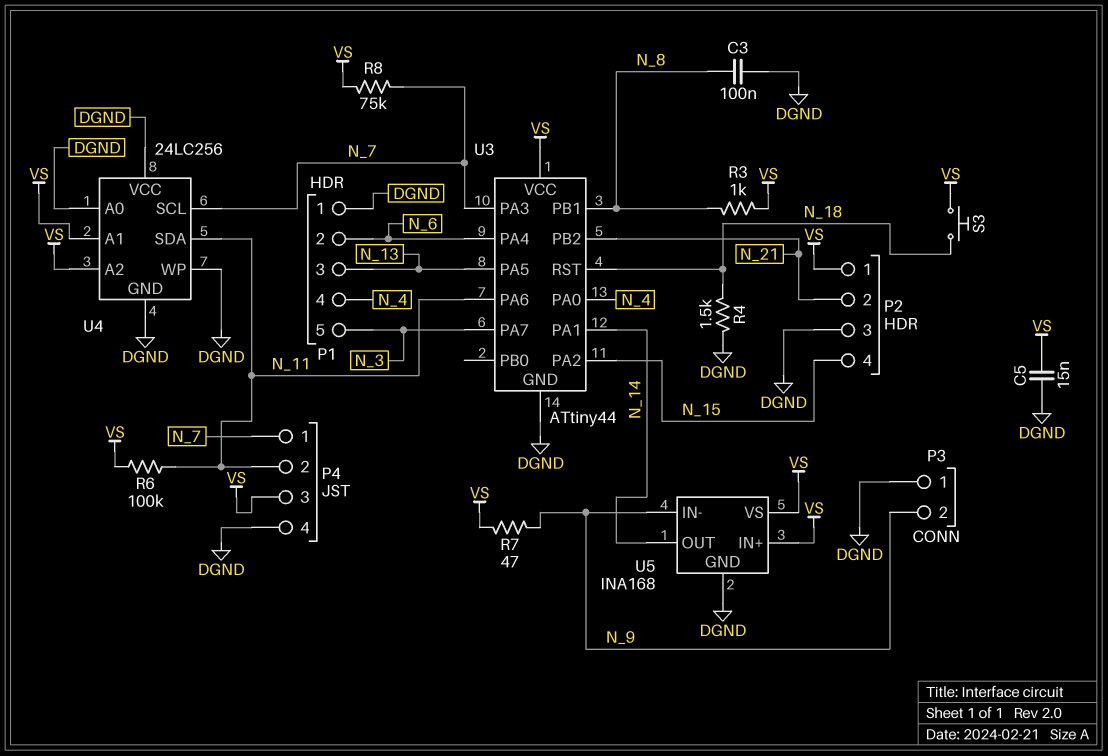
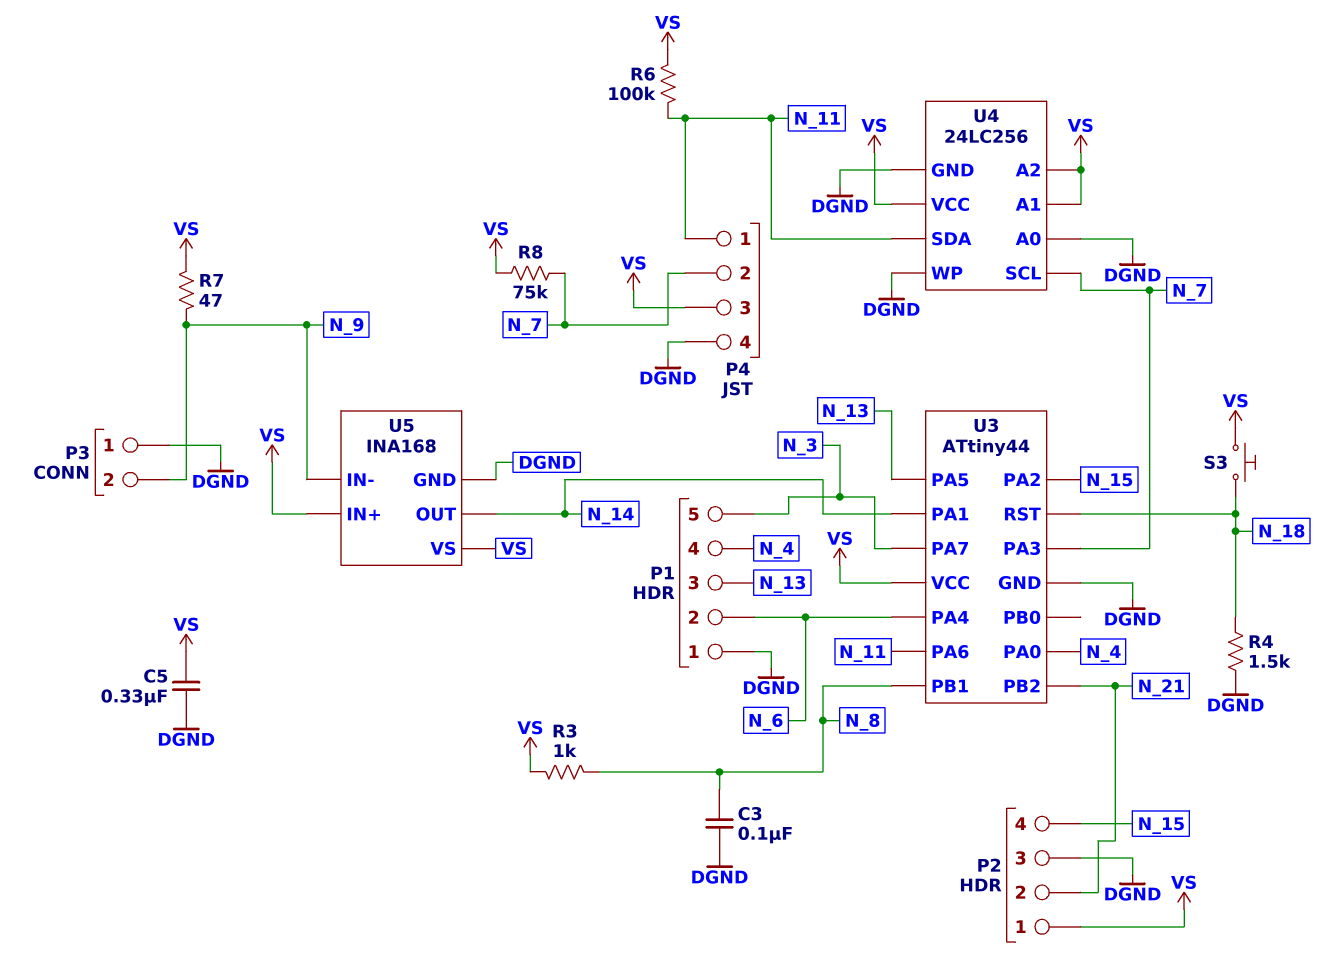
C5: 15nF (DGND, VS) -> 330nF (DGND, VS)
P4 pin 1: N_7 -> N_11
P4 pin 2: N_11 -> N_7
U4 pin VCC: DGND -> VS

